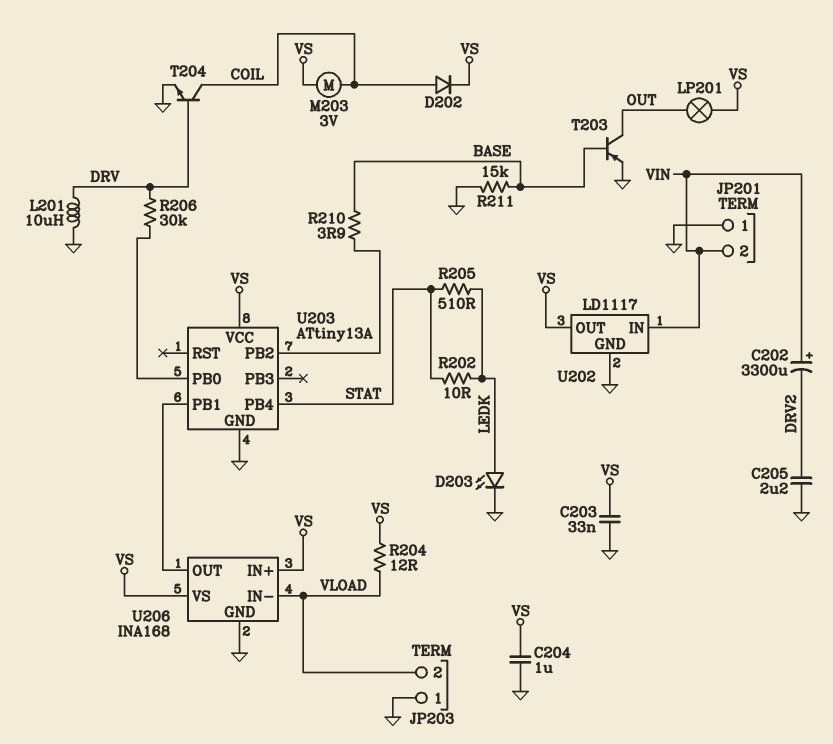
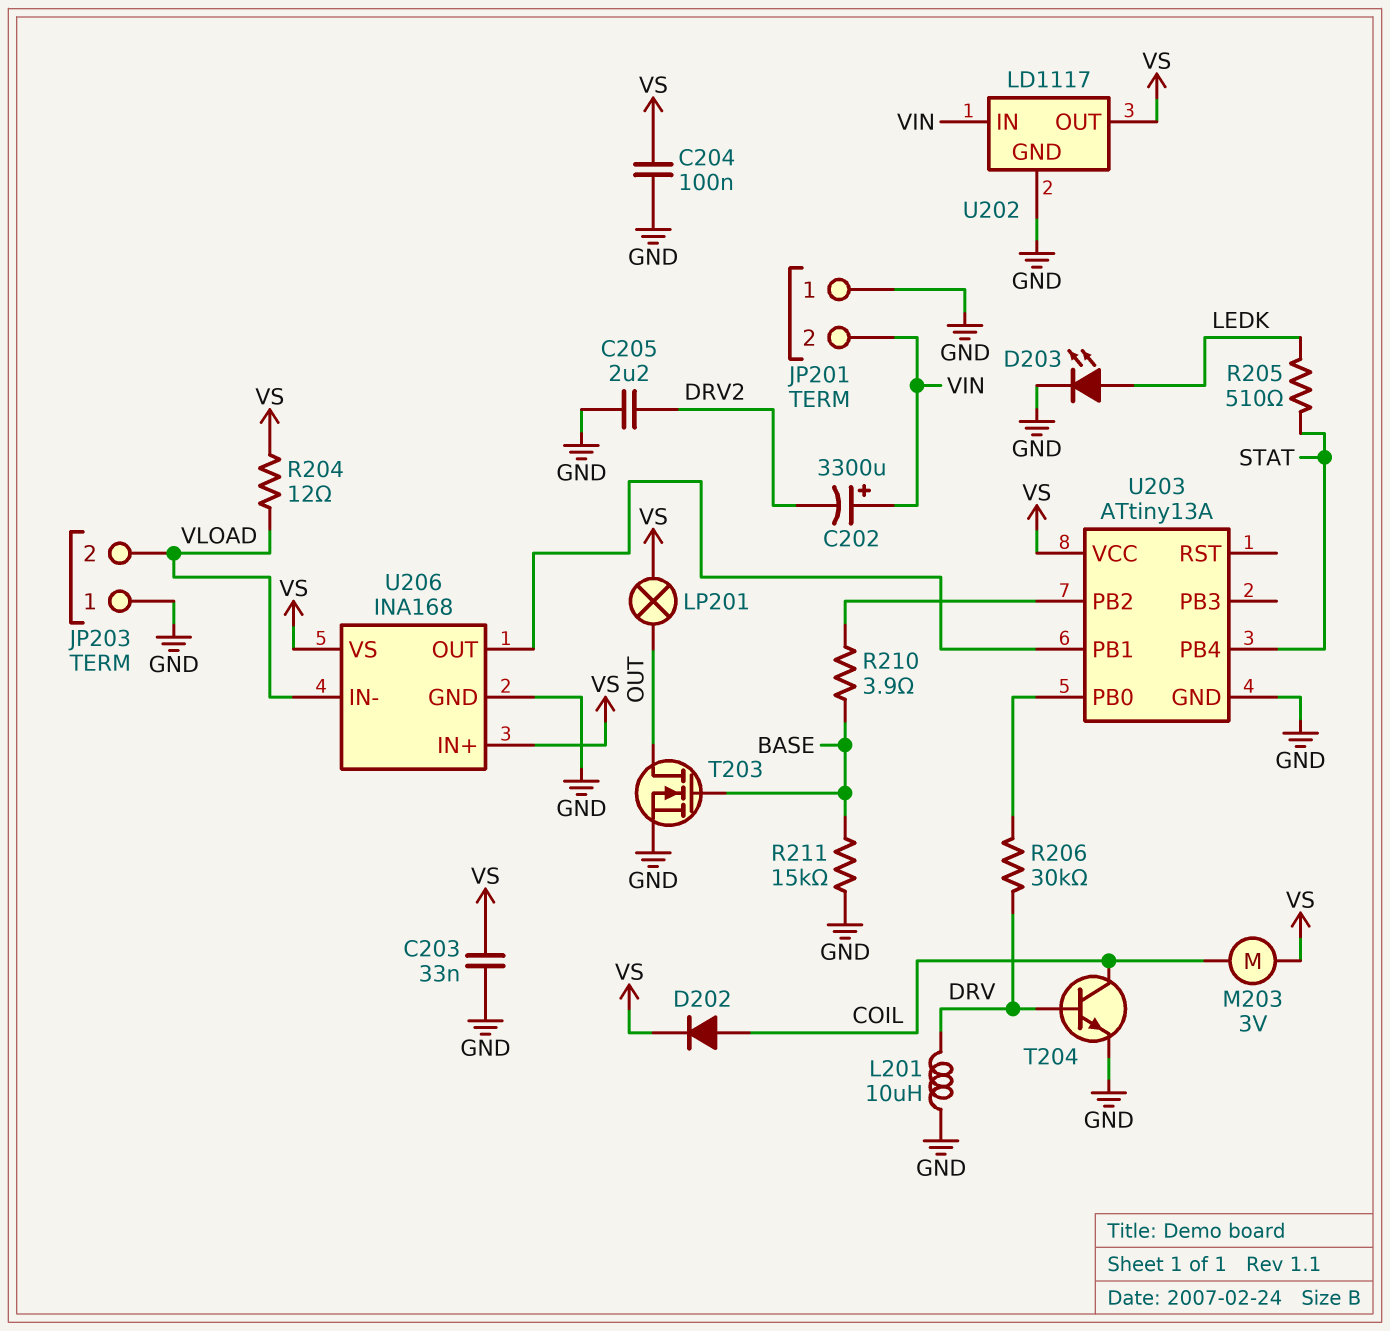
C204: 1uF (GND, VS) -> 100nF (GND, VS)
R202: 10 (LEDK, STAT) -> none
T203: PNP (B BASE, C OUT, E GND) -> NMOS (G BASE, D OUT, S GND)

